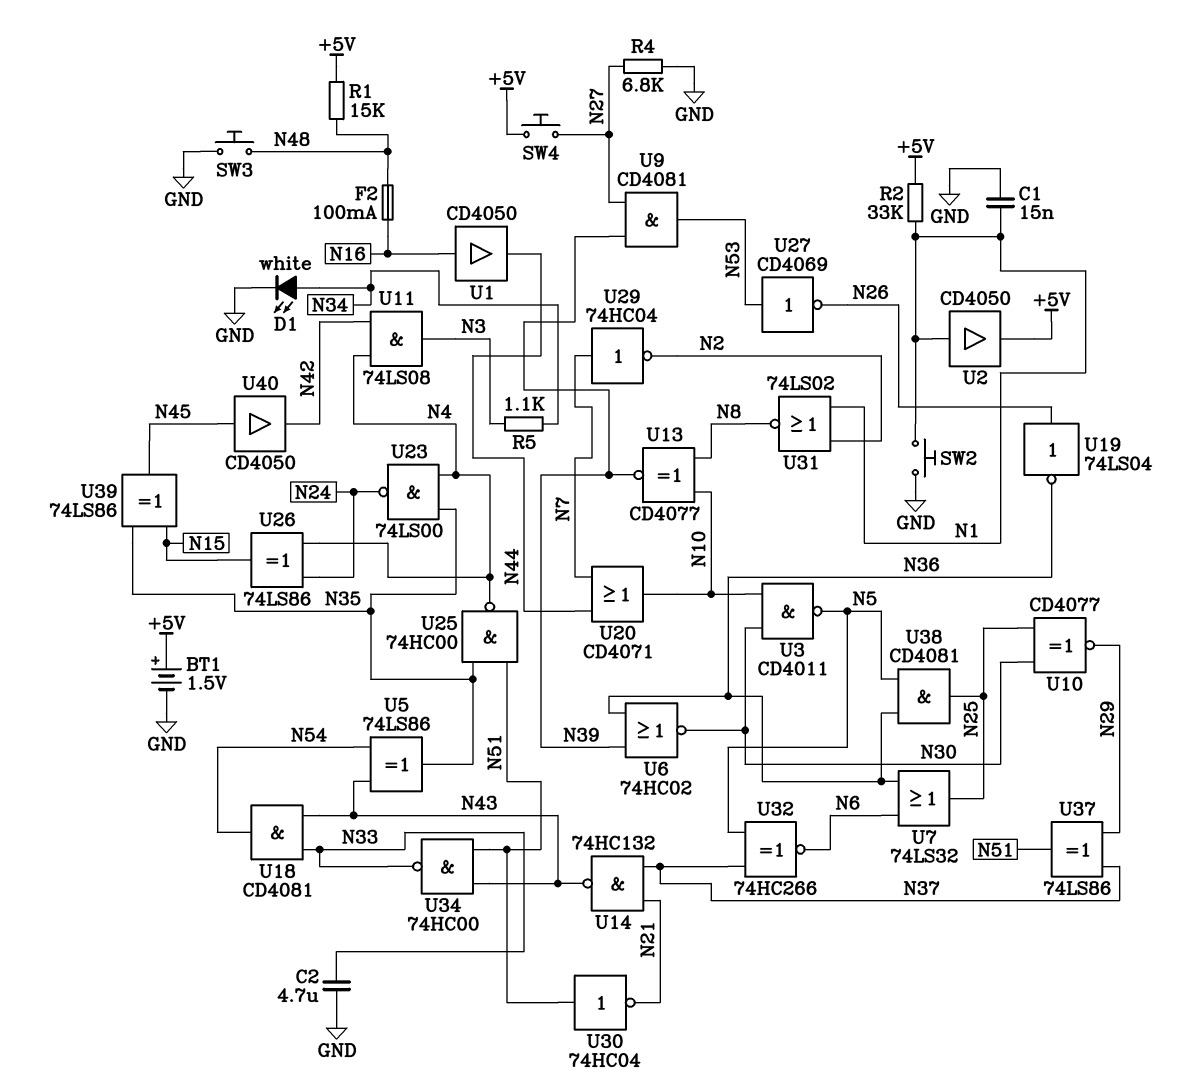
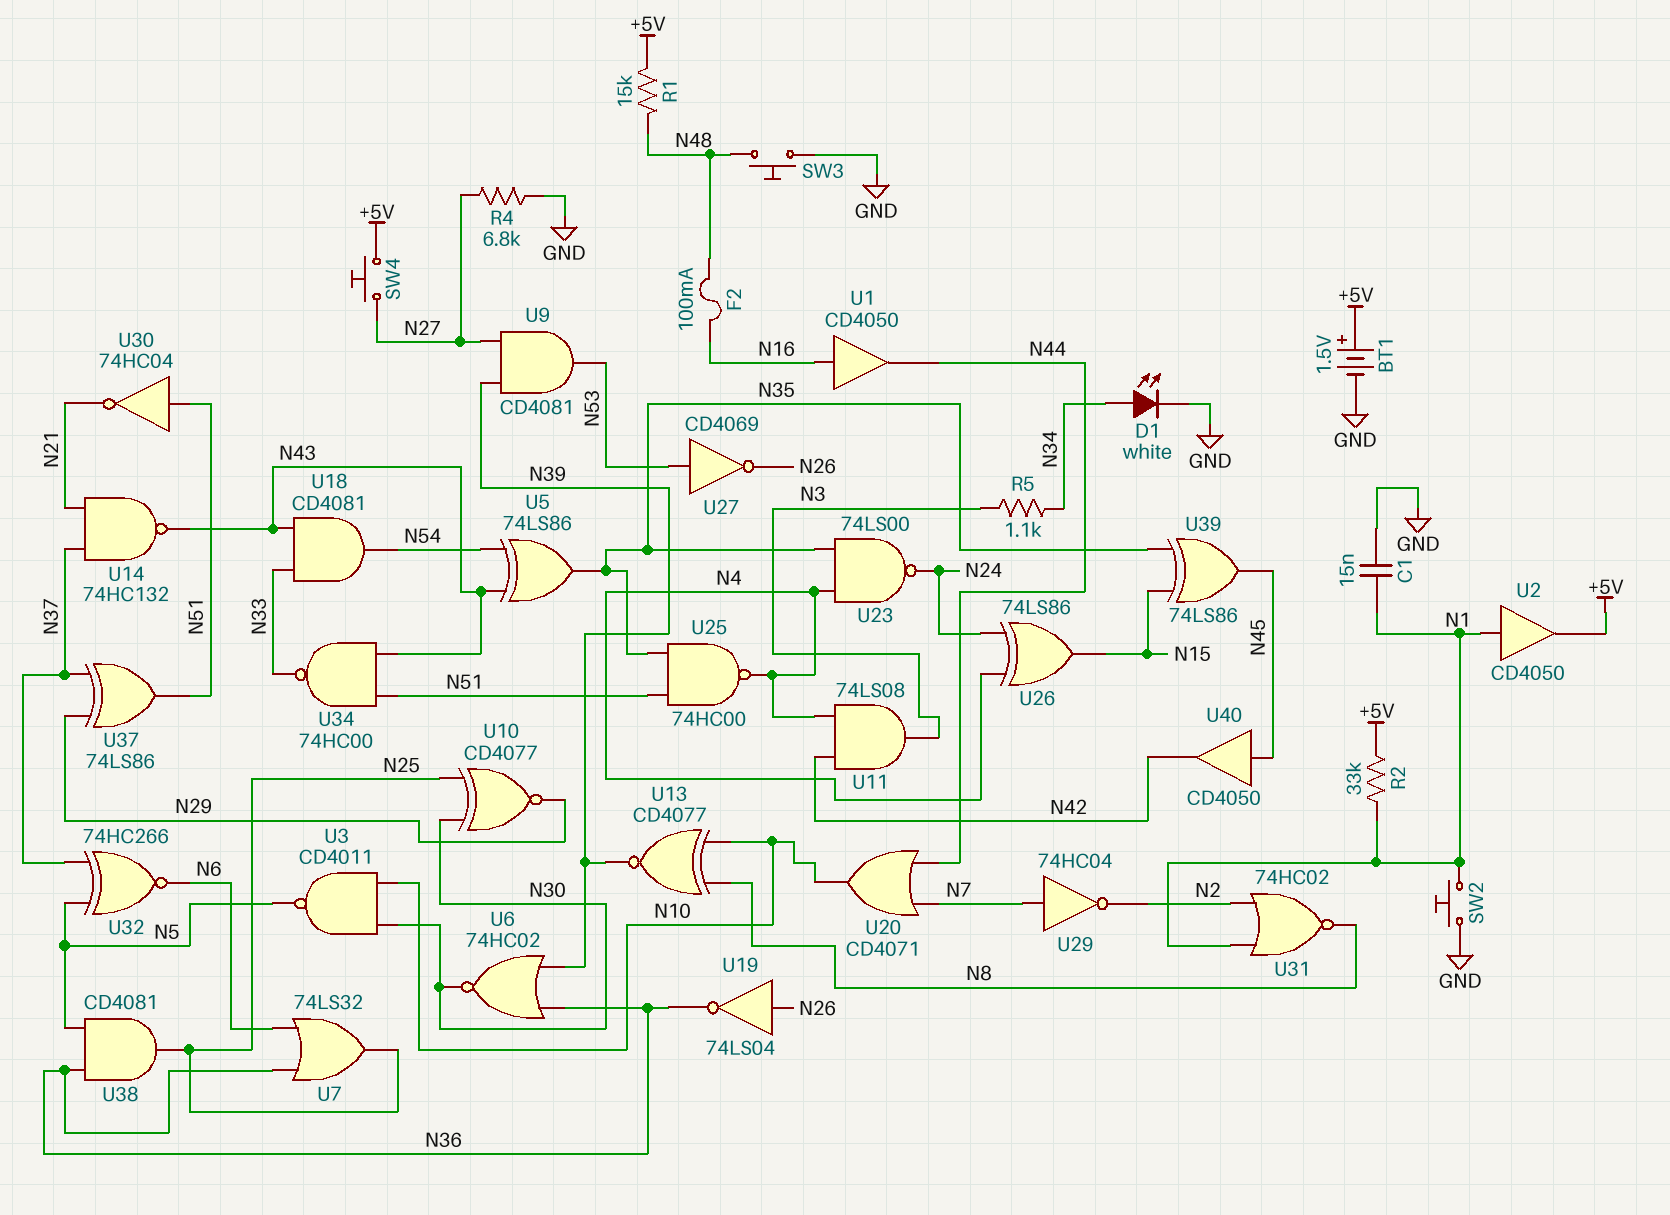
C2: 4.7uF (GND, N33) -> none
U31: NOR 74LS02 (in N1, in N2, out N8) -> NOR 74HC02 (in N1, in N2, out N8)

